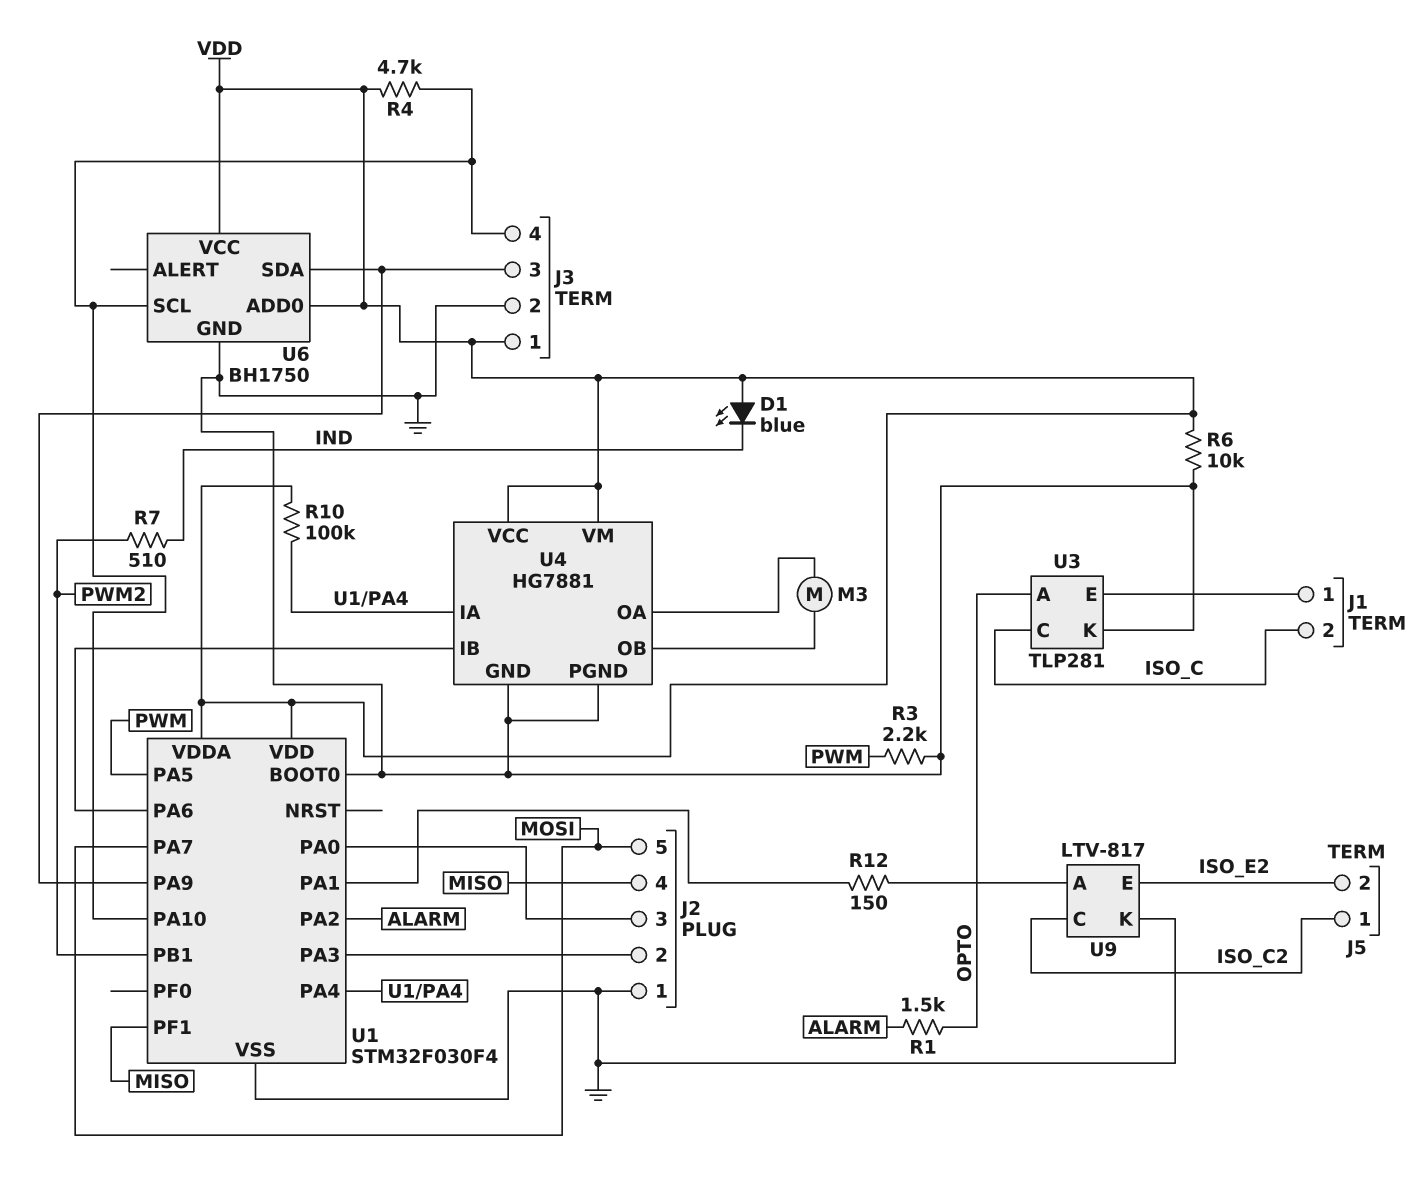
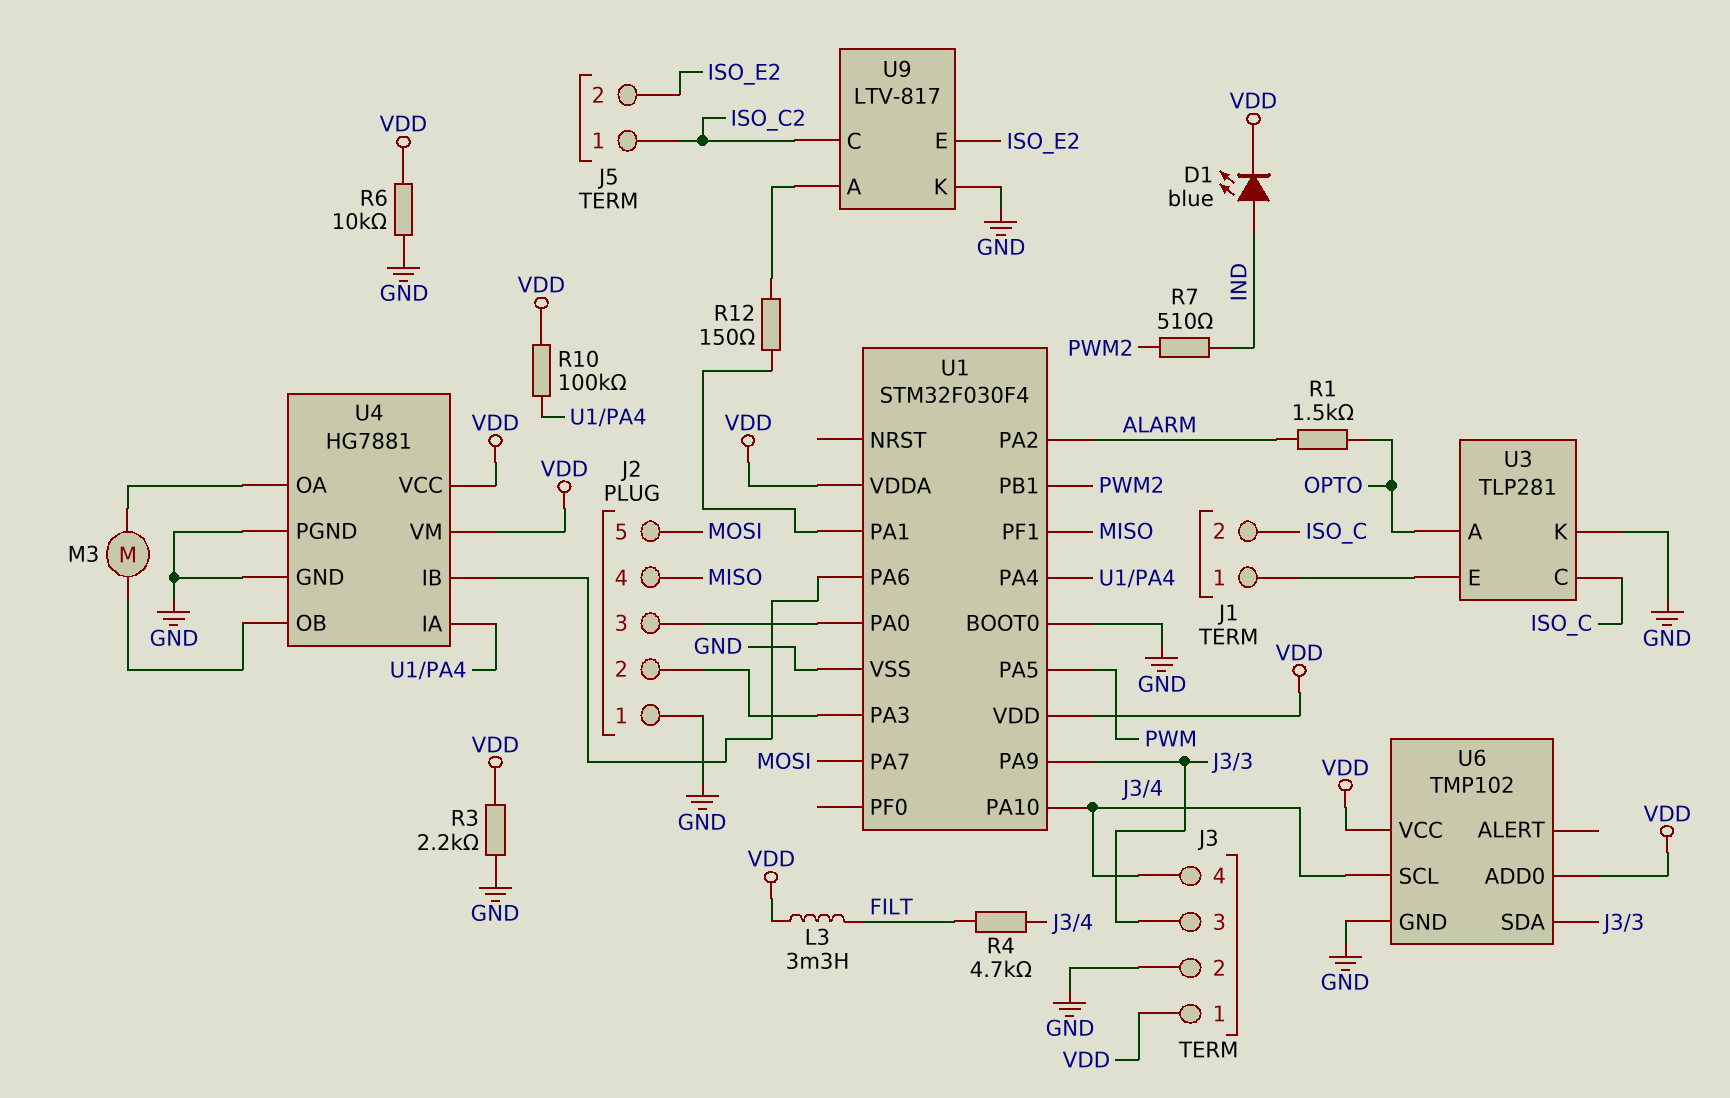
D1: LED blue (A VDD, K IND) -> LED blue (A IND, K VDD)
L3: none -> 3.3mH (FILT, VDD)
R3: 2.2k (GND, PWM) -> 2.2k (GND, VDD)
R4: 4.7k (J3/4, VDD) -> 4.7k (FILT, J3/4)
U6: BH1750 -> TMP102

